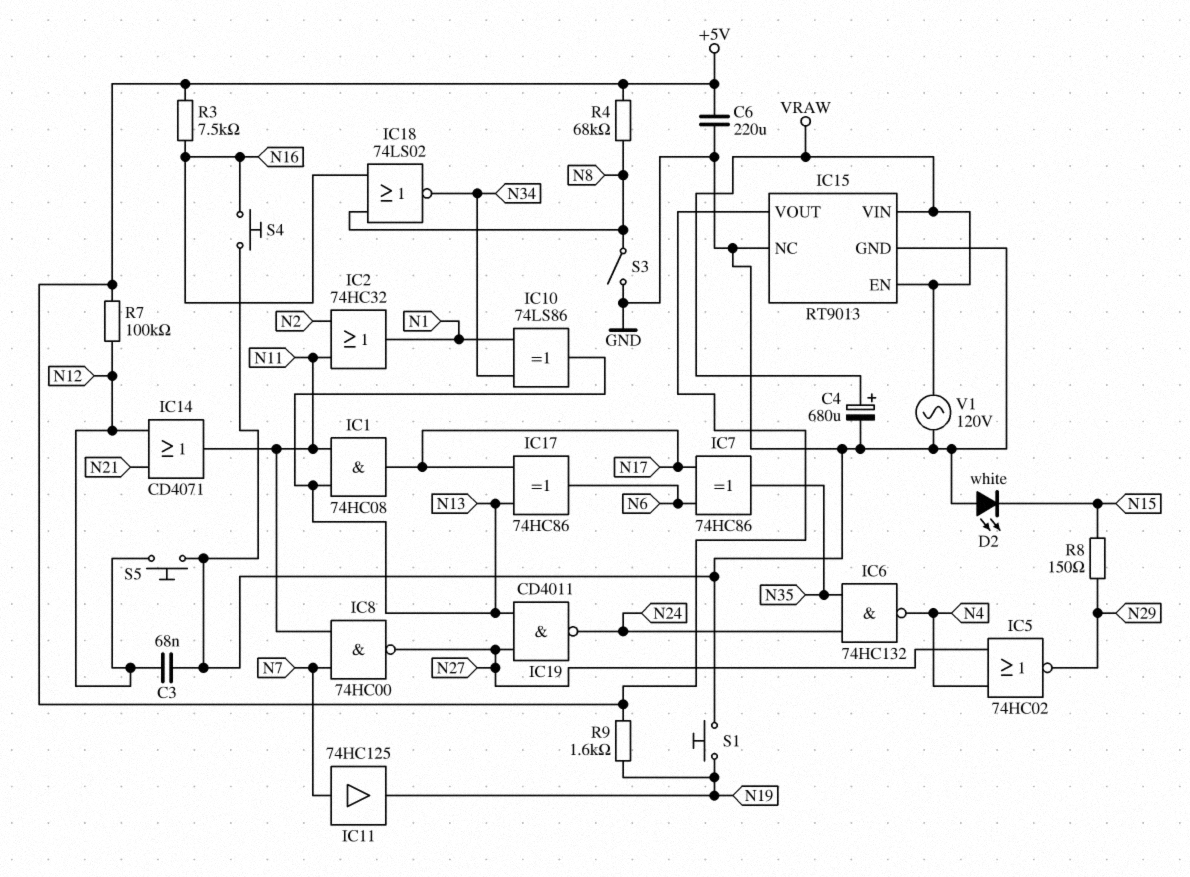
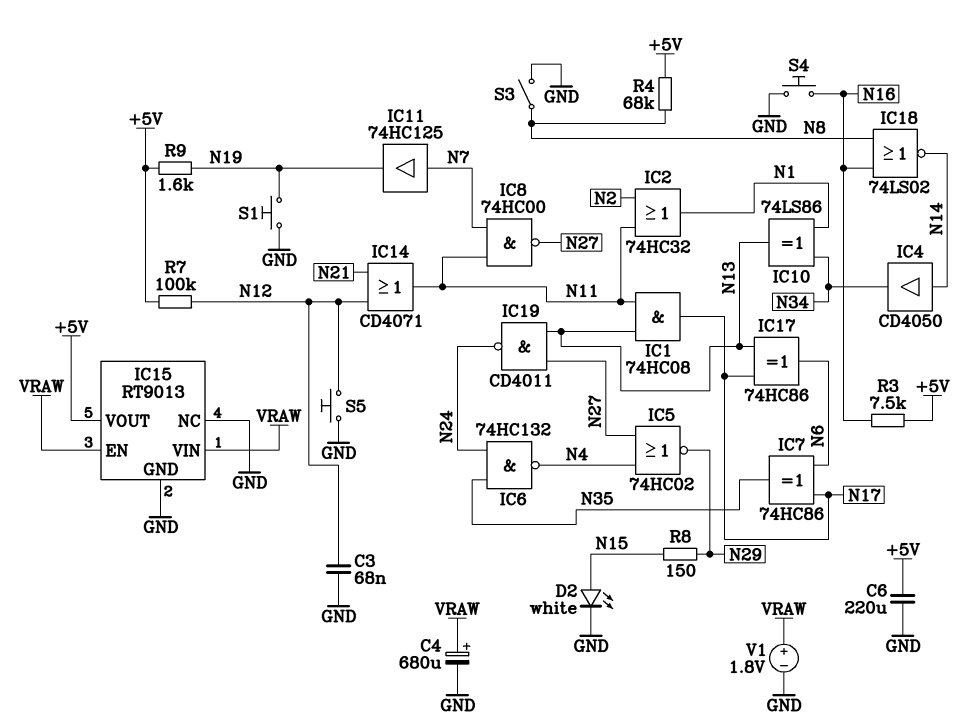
D2: LED white (A GND, K N15) -> LED white (A N15, K GND)
IC4: none -> buffer CD4050 (in N14, out N34)
IC18: NOR 74LS02 (in N8, in N16, out N34) -> NOR 74LS02 (in N8, in N16, out N14)
V1: AC 120V (GND, VRAW) -> 1.8V (plus VRAW, minus GND)

